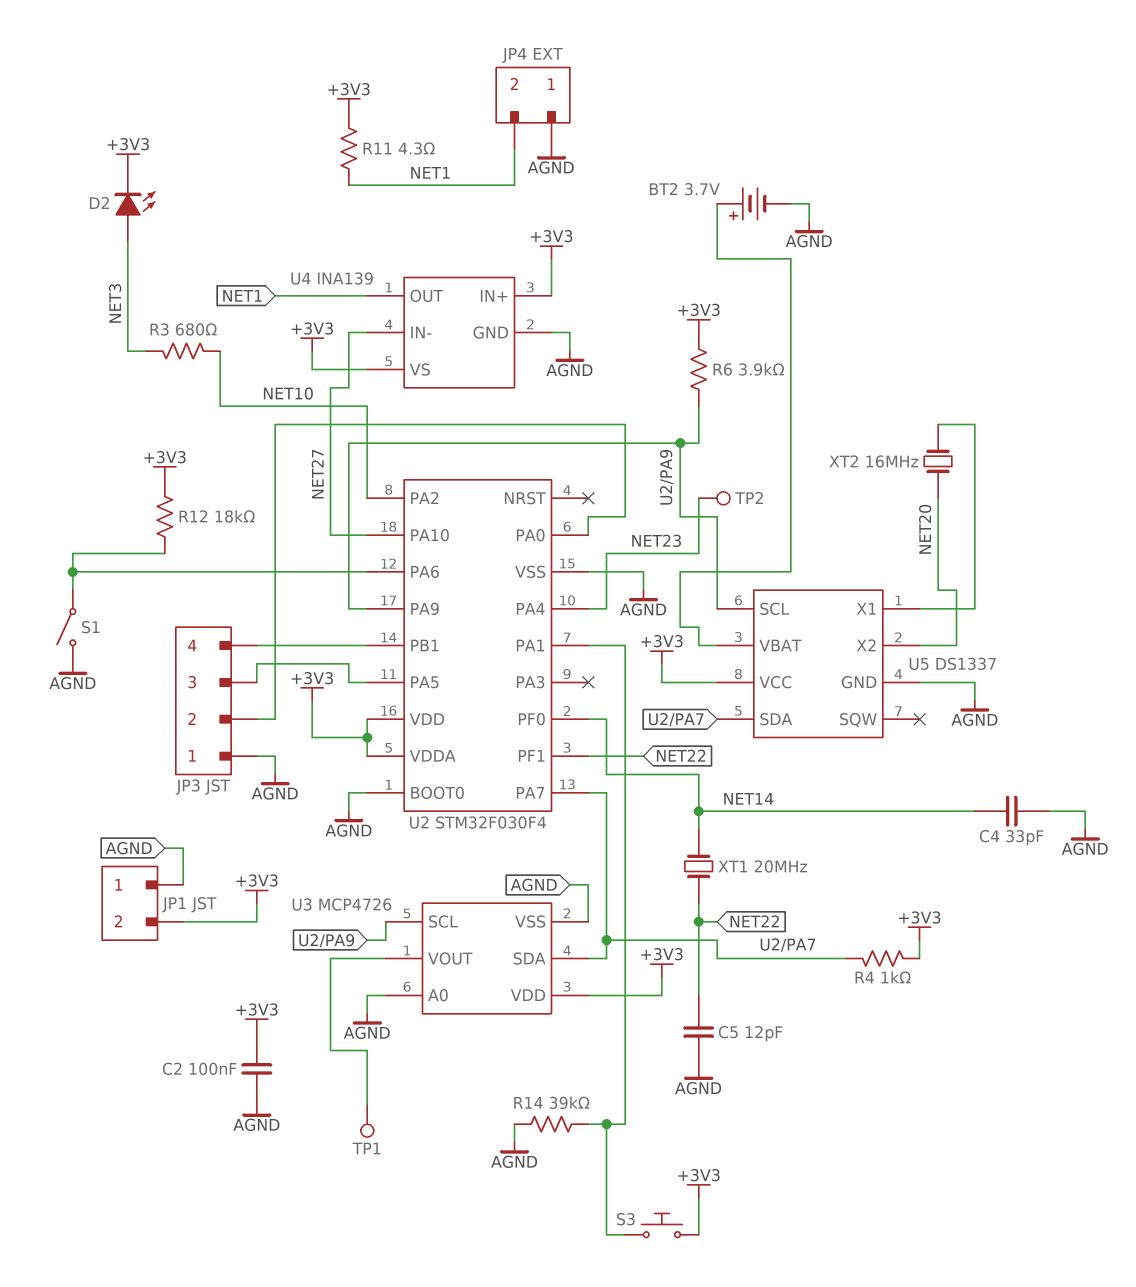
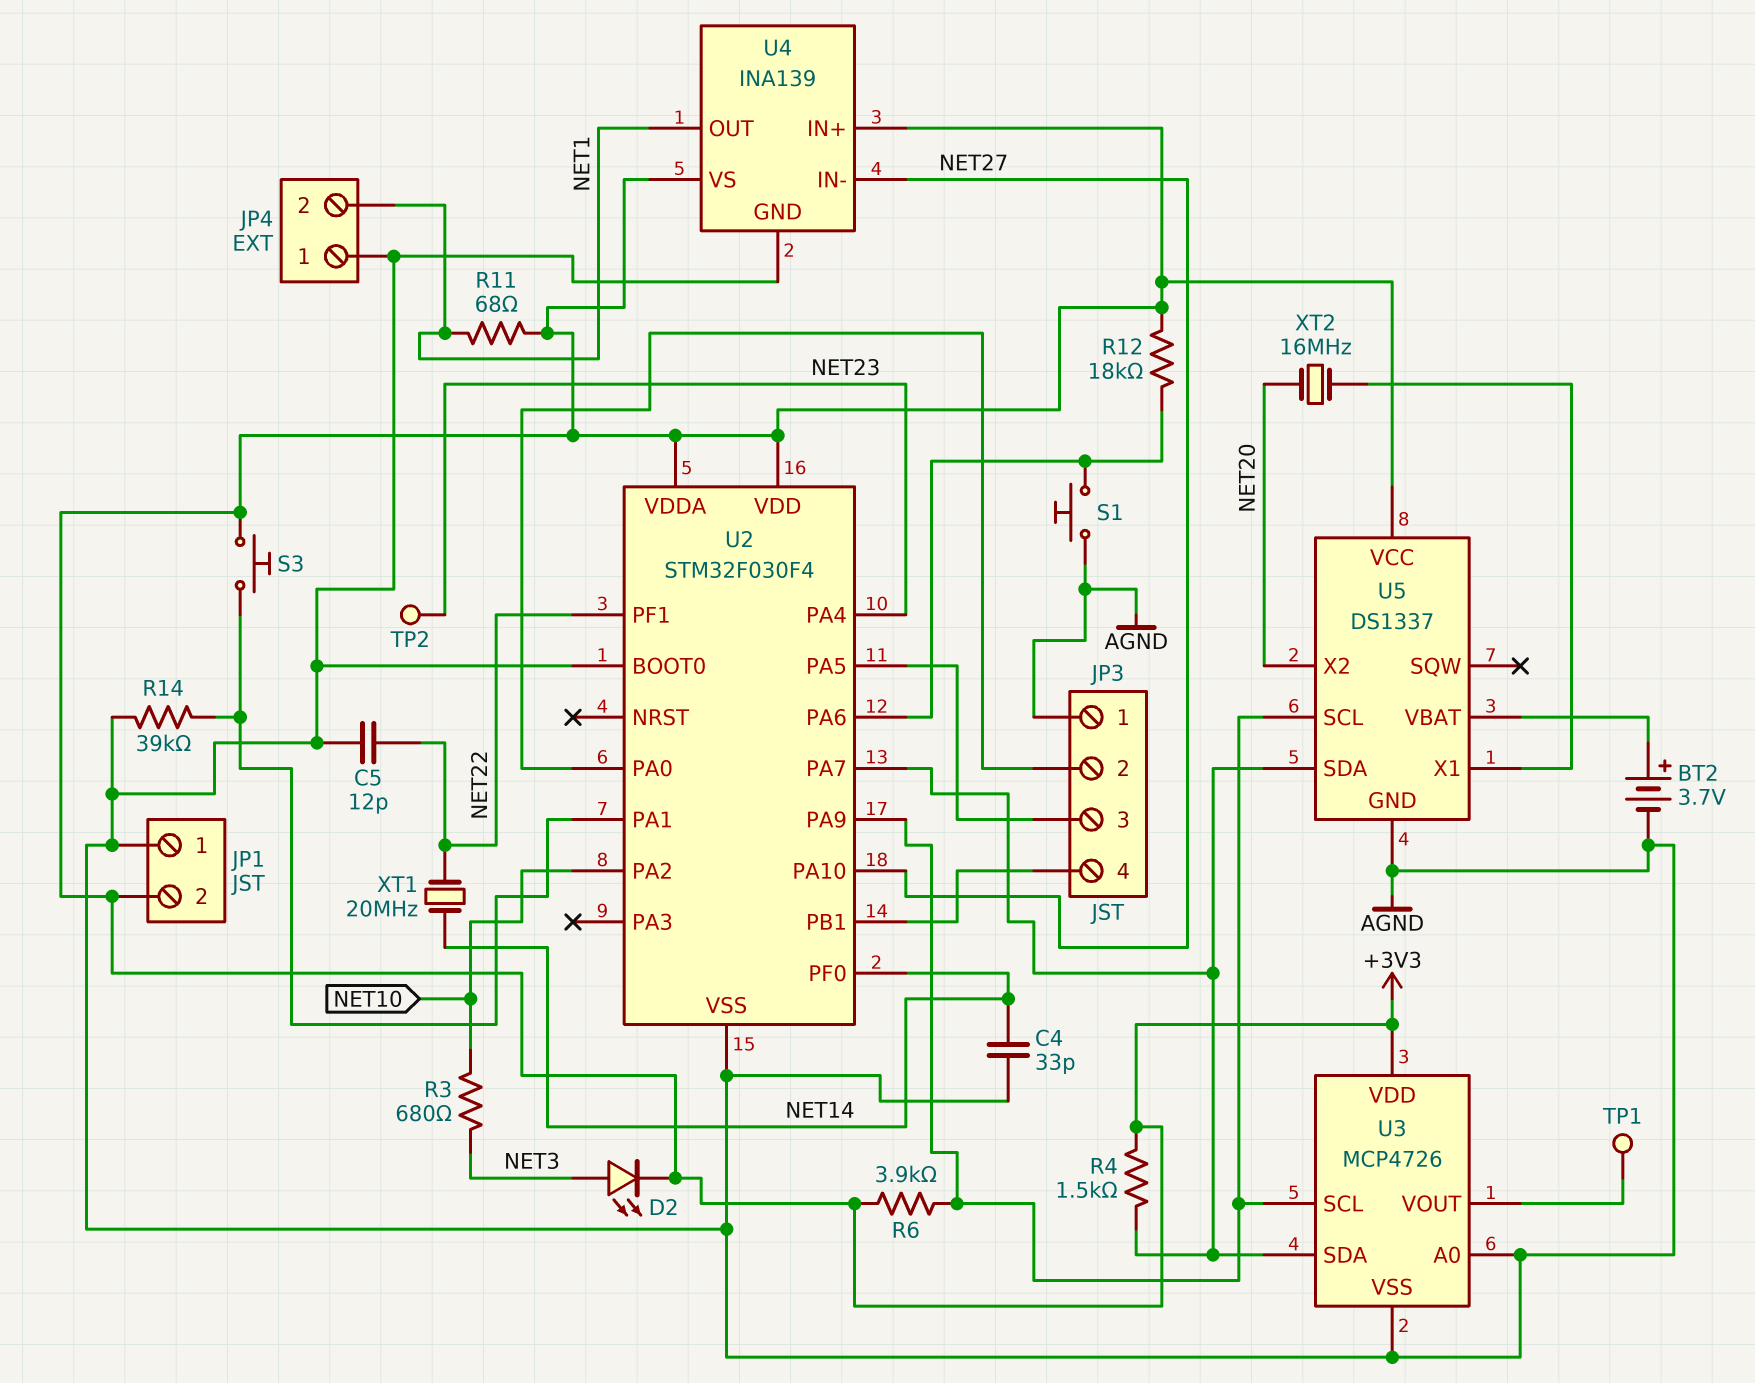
C2: 100nF (+3V3, AGND) -> none
R4: 1k (+3V3, U2/PA7) -> 1.5k (+3V3, U2/PA7)
R11: 4.3 (+3V3, NET1) -> 68 (+3V3, NET1)
S1: switch (AGND, U2/PA6) -> button (AGND, U2/PA6)

